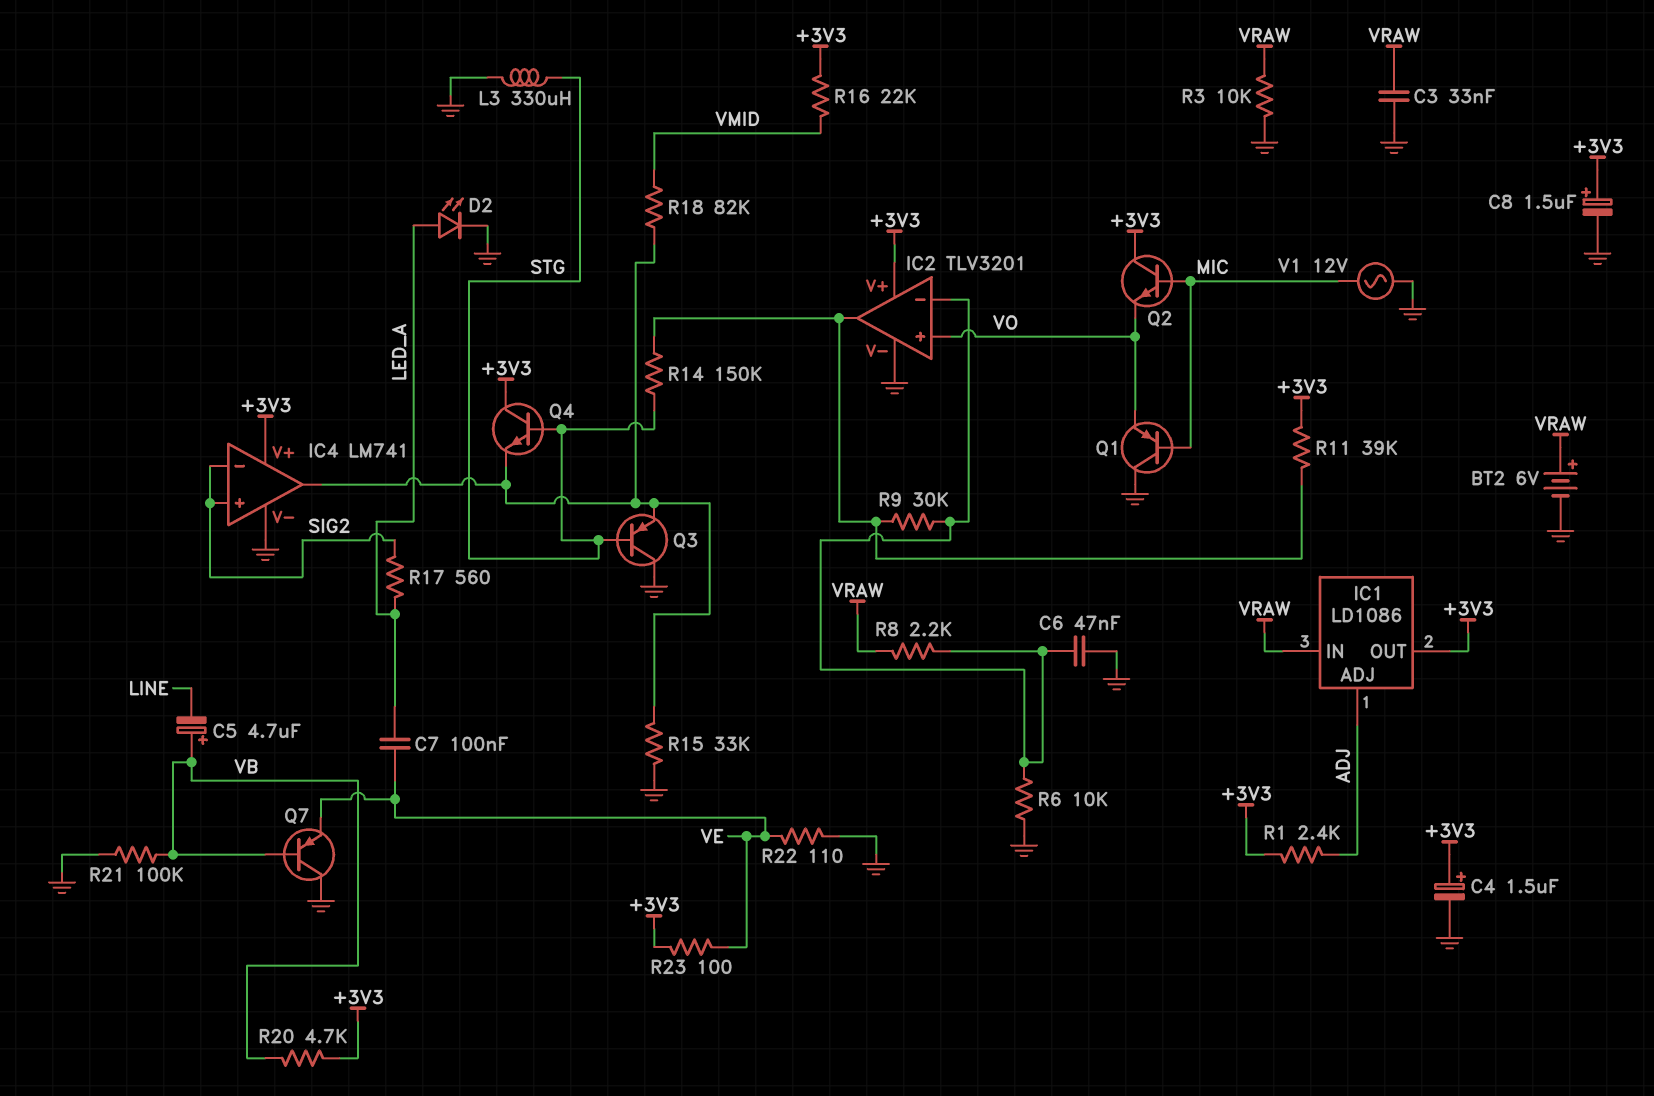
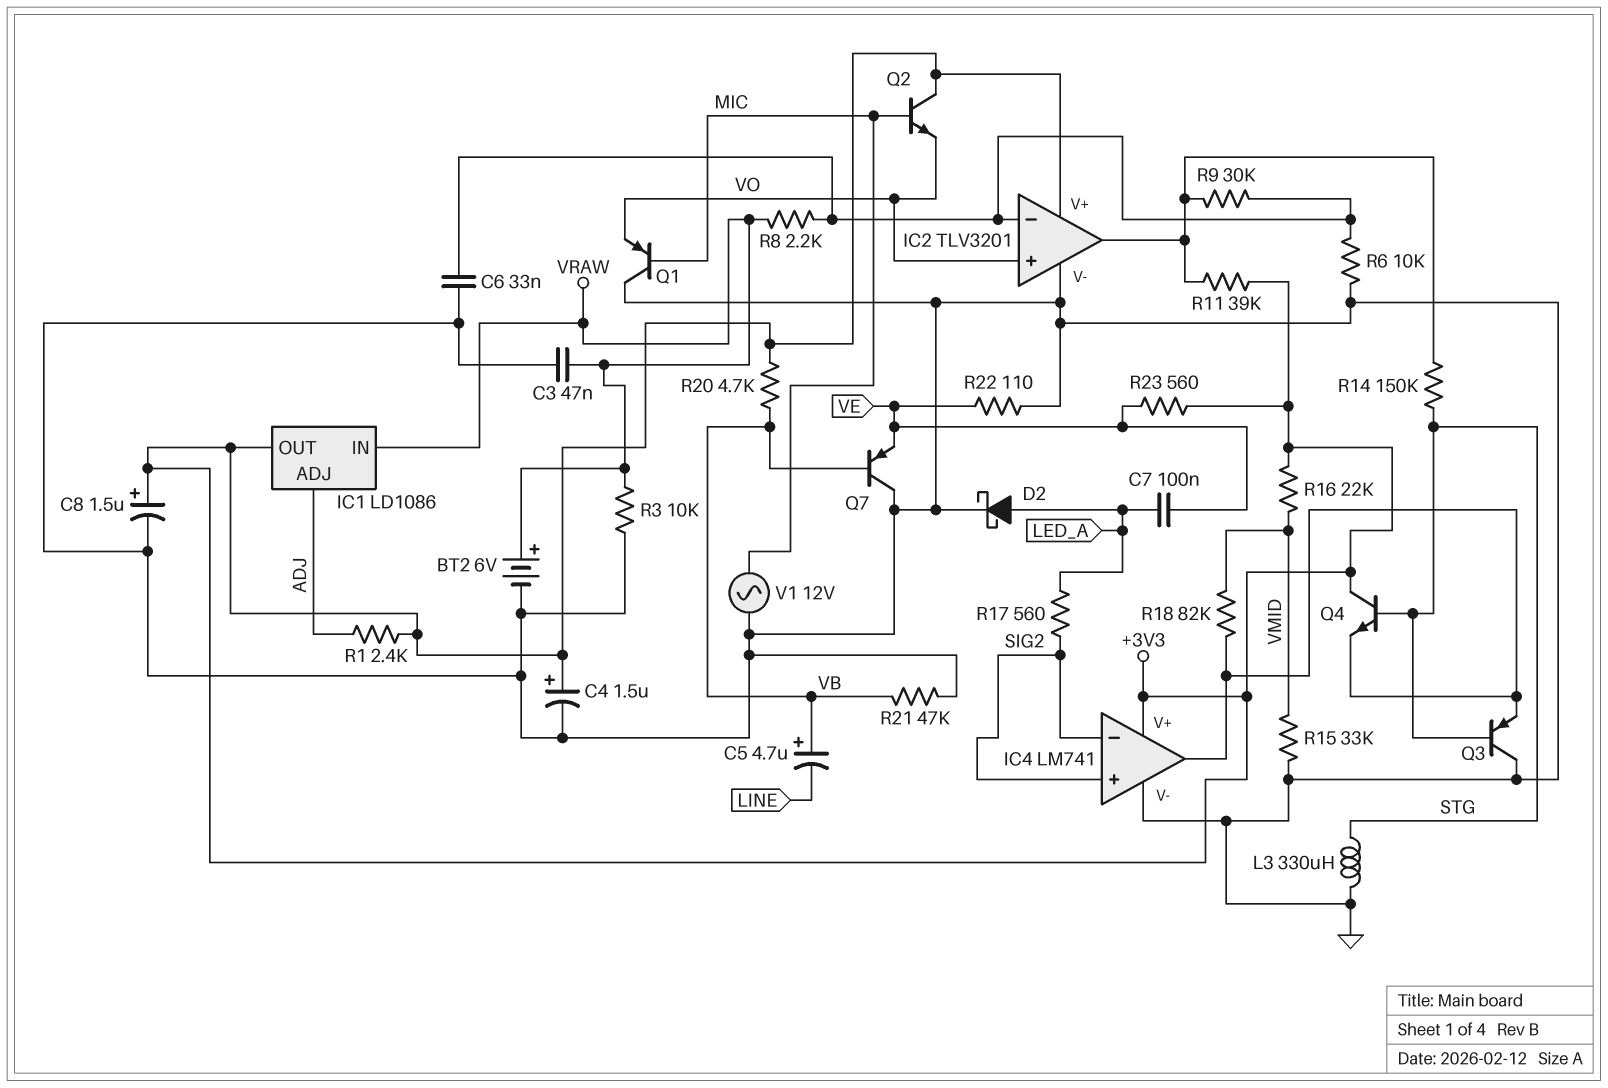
C3: 33nF (GND, VRAW) -> 47nF (GND, VRAW)
C6: 47nF (GND, IC2/in-) -> 33nF (GND, IC2/in-)
D2: LED (A LED_A, K GND) -> schottky (A LED_A, K GND)
R15: 33k (GND, IC4/out) -> 33k (GND, VMID)
R21: 100k (GND, VB) -> 47k (GND, VB)
R23: 100 (+3V3, VE) -> 560 (+3V3, VE)

